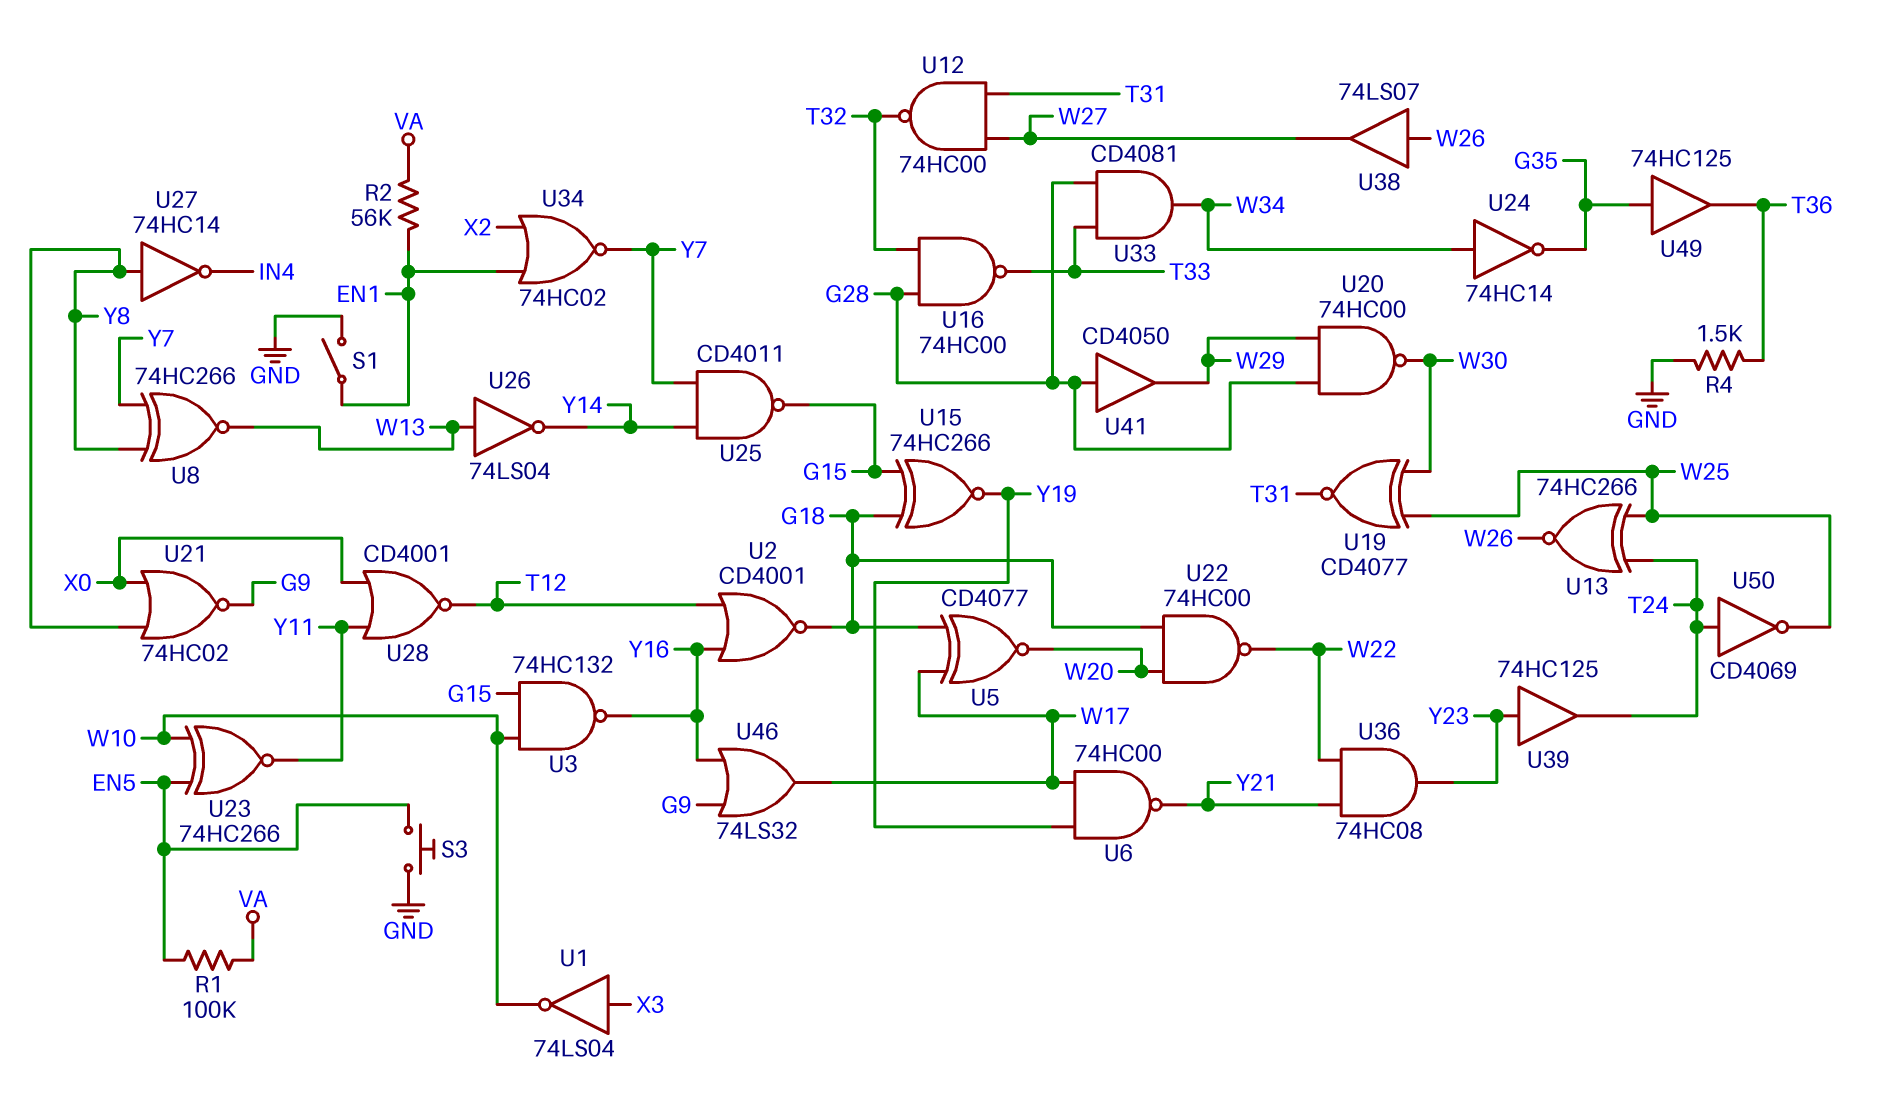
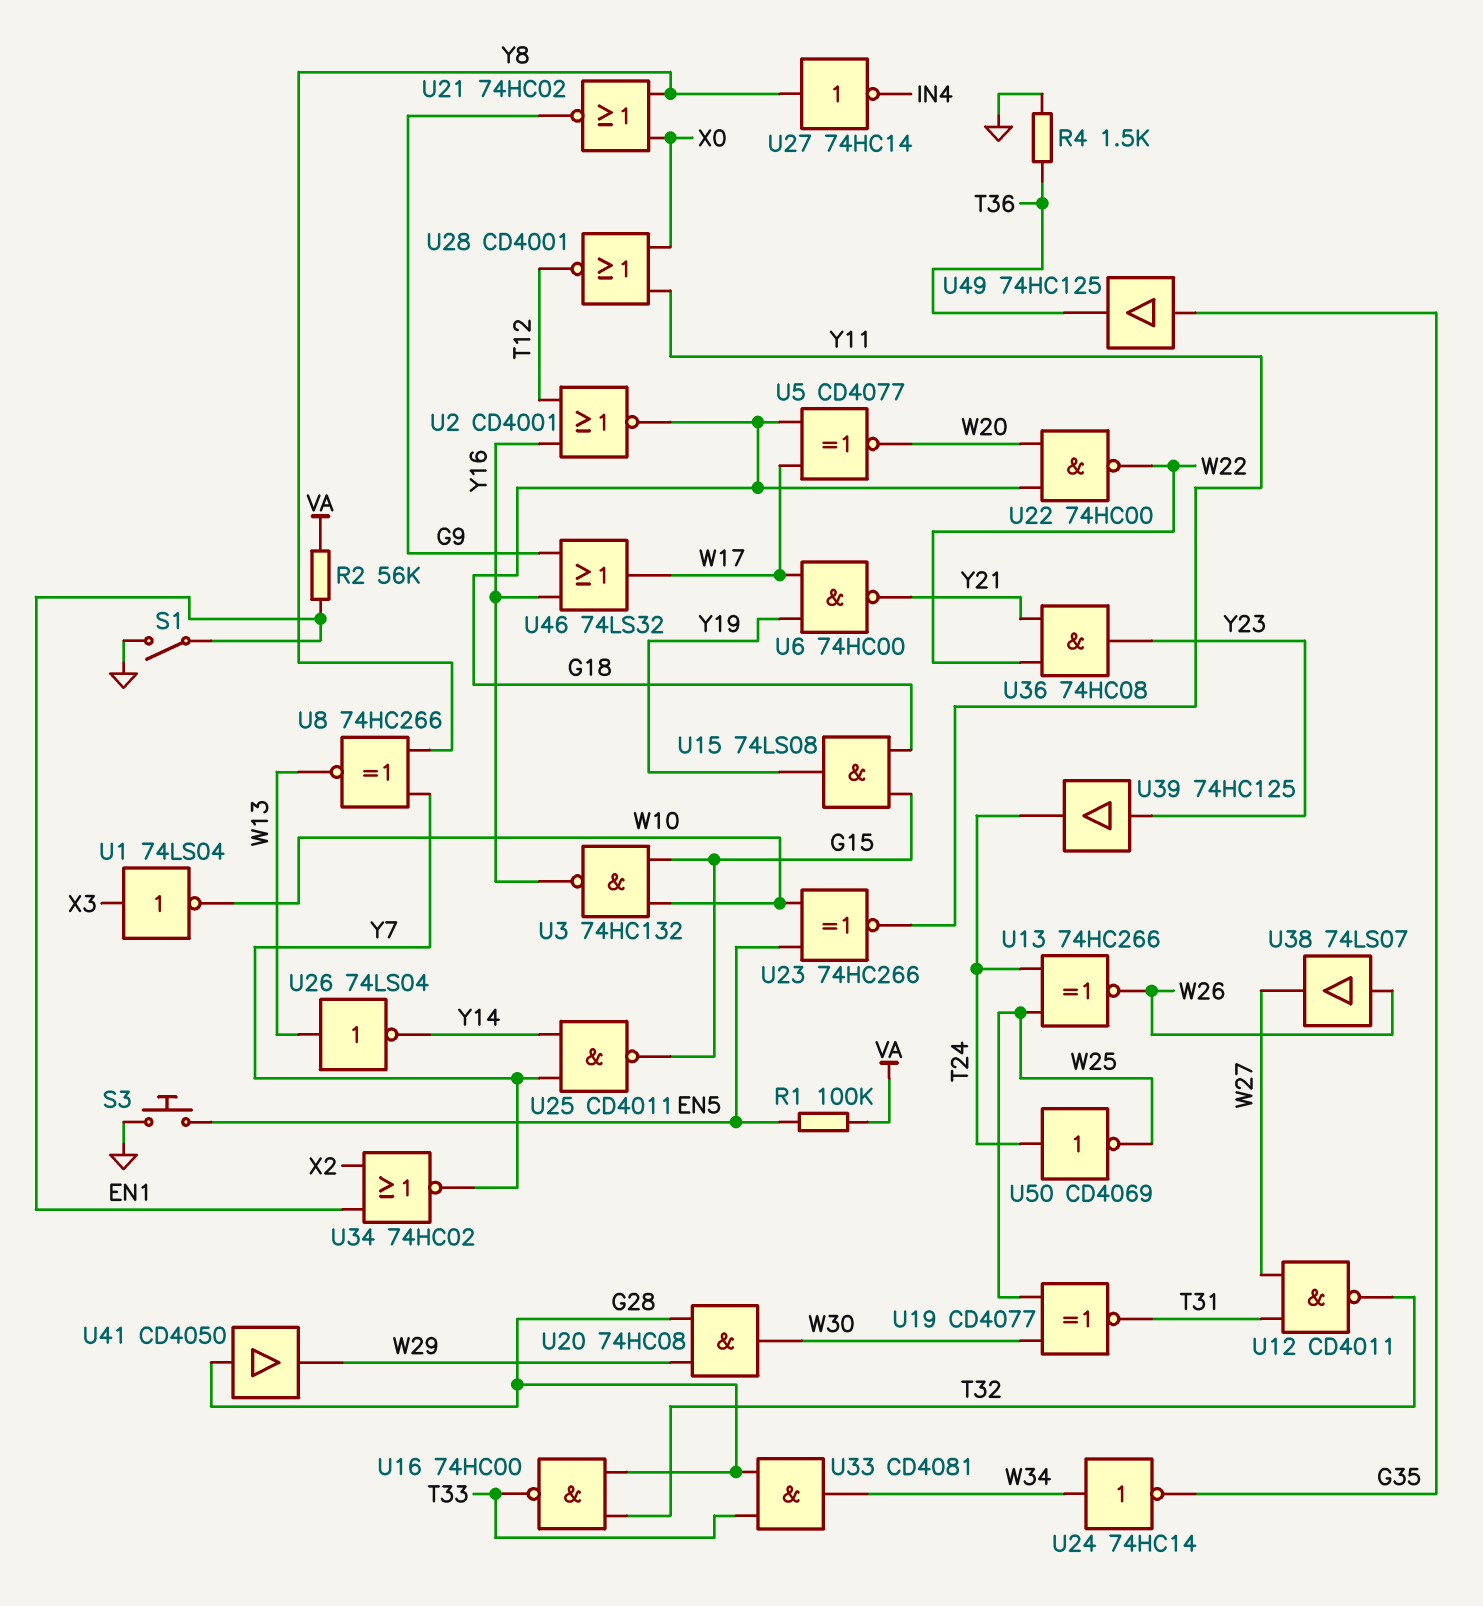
U12: NAND 74HC00 (in T31, in W27, out T32) -> NAND CD4011 (in T31, in W27, out T32)
U15: XNOR 74HC266 (in G15, in G18, out Y19) -> AND 74LS08 (in G15, in G18, out Y19)
U20: NAND 74HC00 (in G28, in W29, out W30) -> AND 74HC08 (in G28, in W29, out W30)

